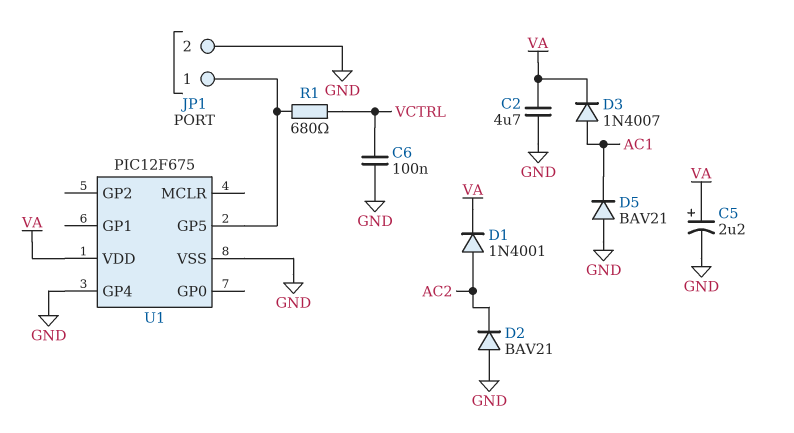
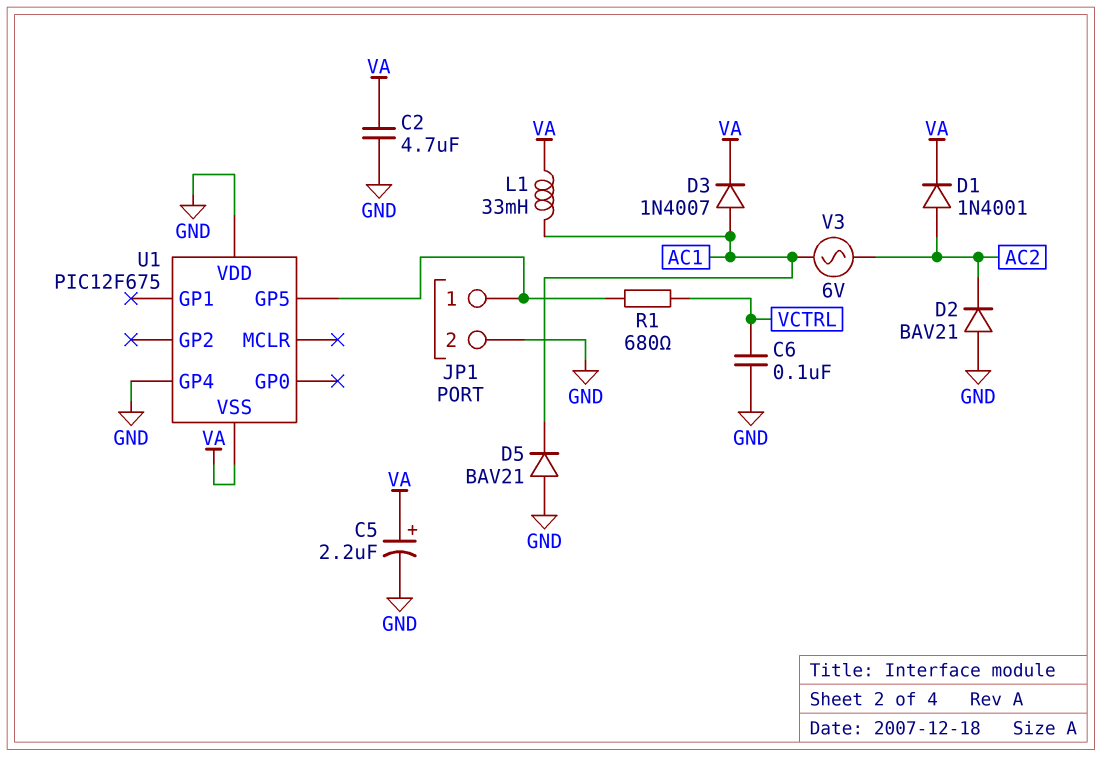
L1: none -> 33mH (AC1, VA)
U1 pin VDD: VA -> GND
U1 pin VSS: GND -> VA
V3: none -> AC 6V (AC1, AC2)

